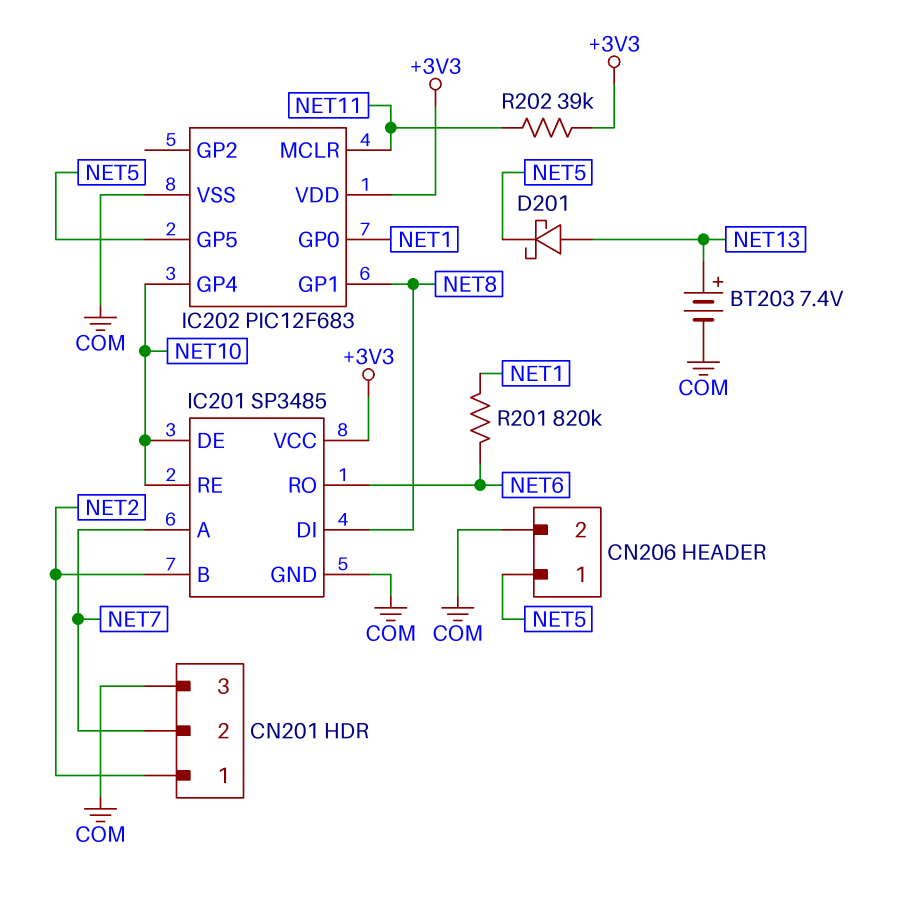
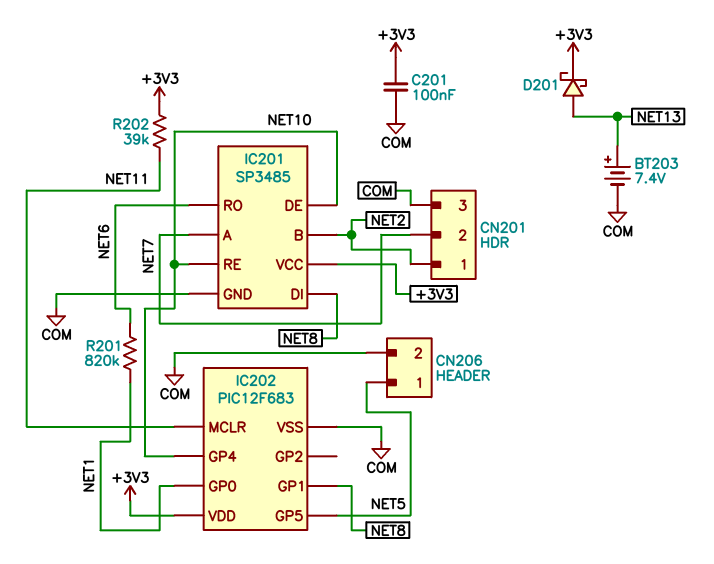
C201: none -> 100nF (+3V3, COM)
D201: schottky (A NET13, K NET5) -> schottky (A NET13, K +3V3)

